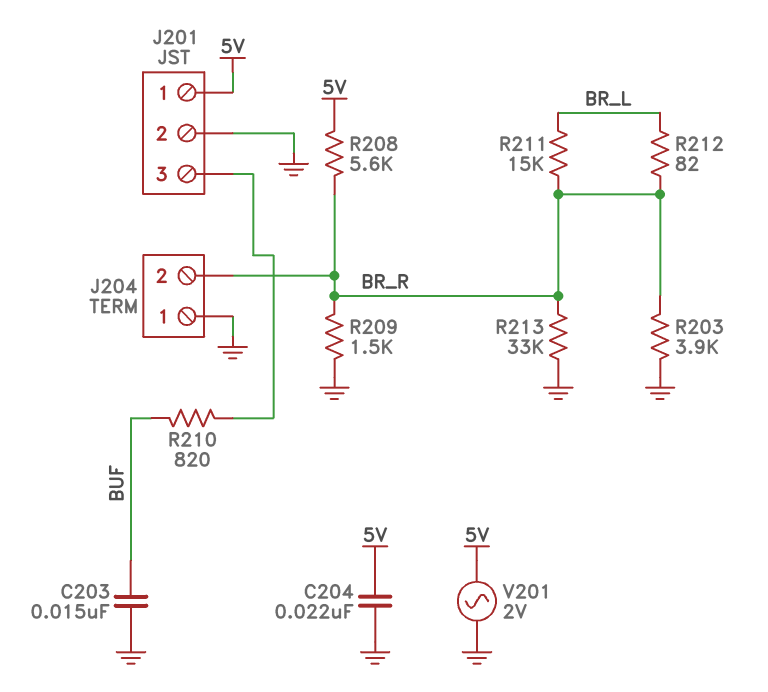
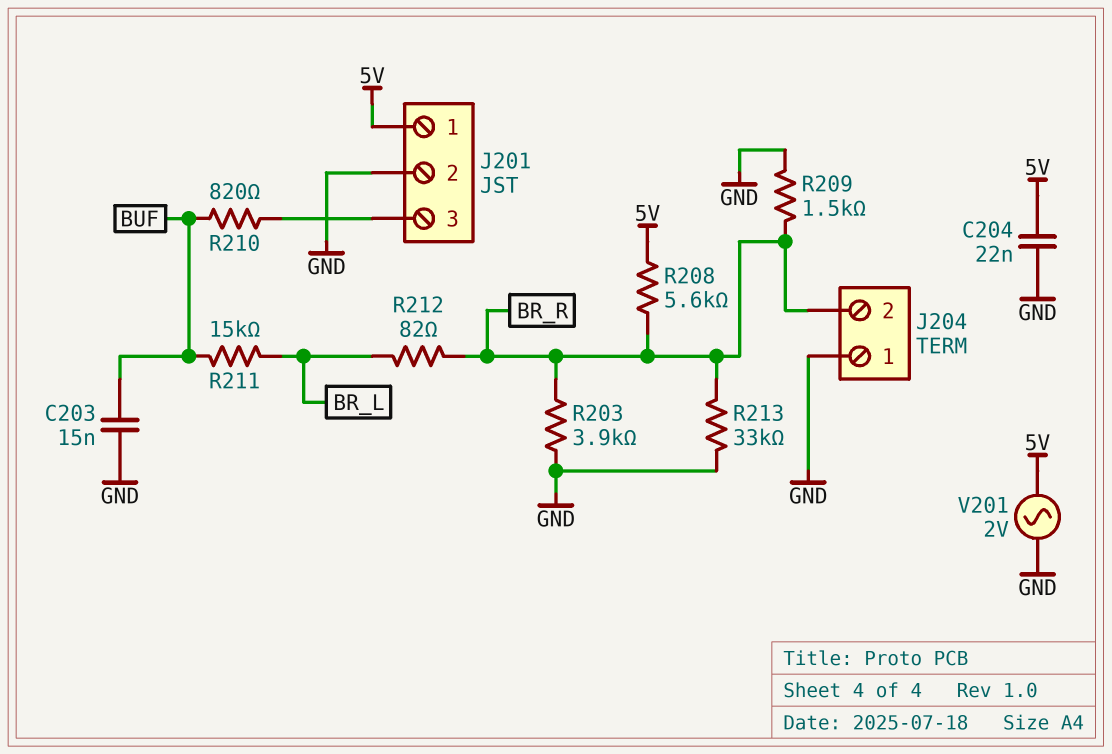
R211: 15k (BR_L, BR_R) -> 15k (BR_L, BUF)

